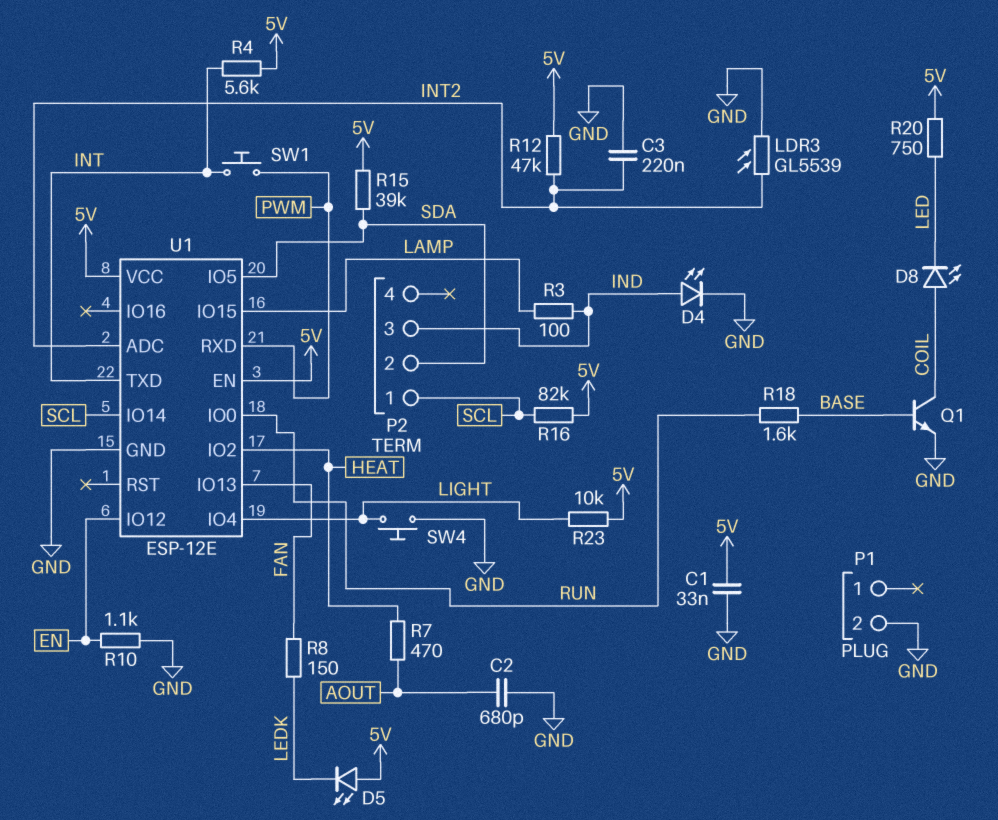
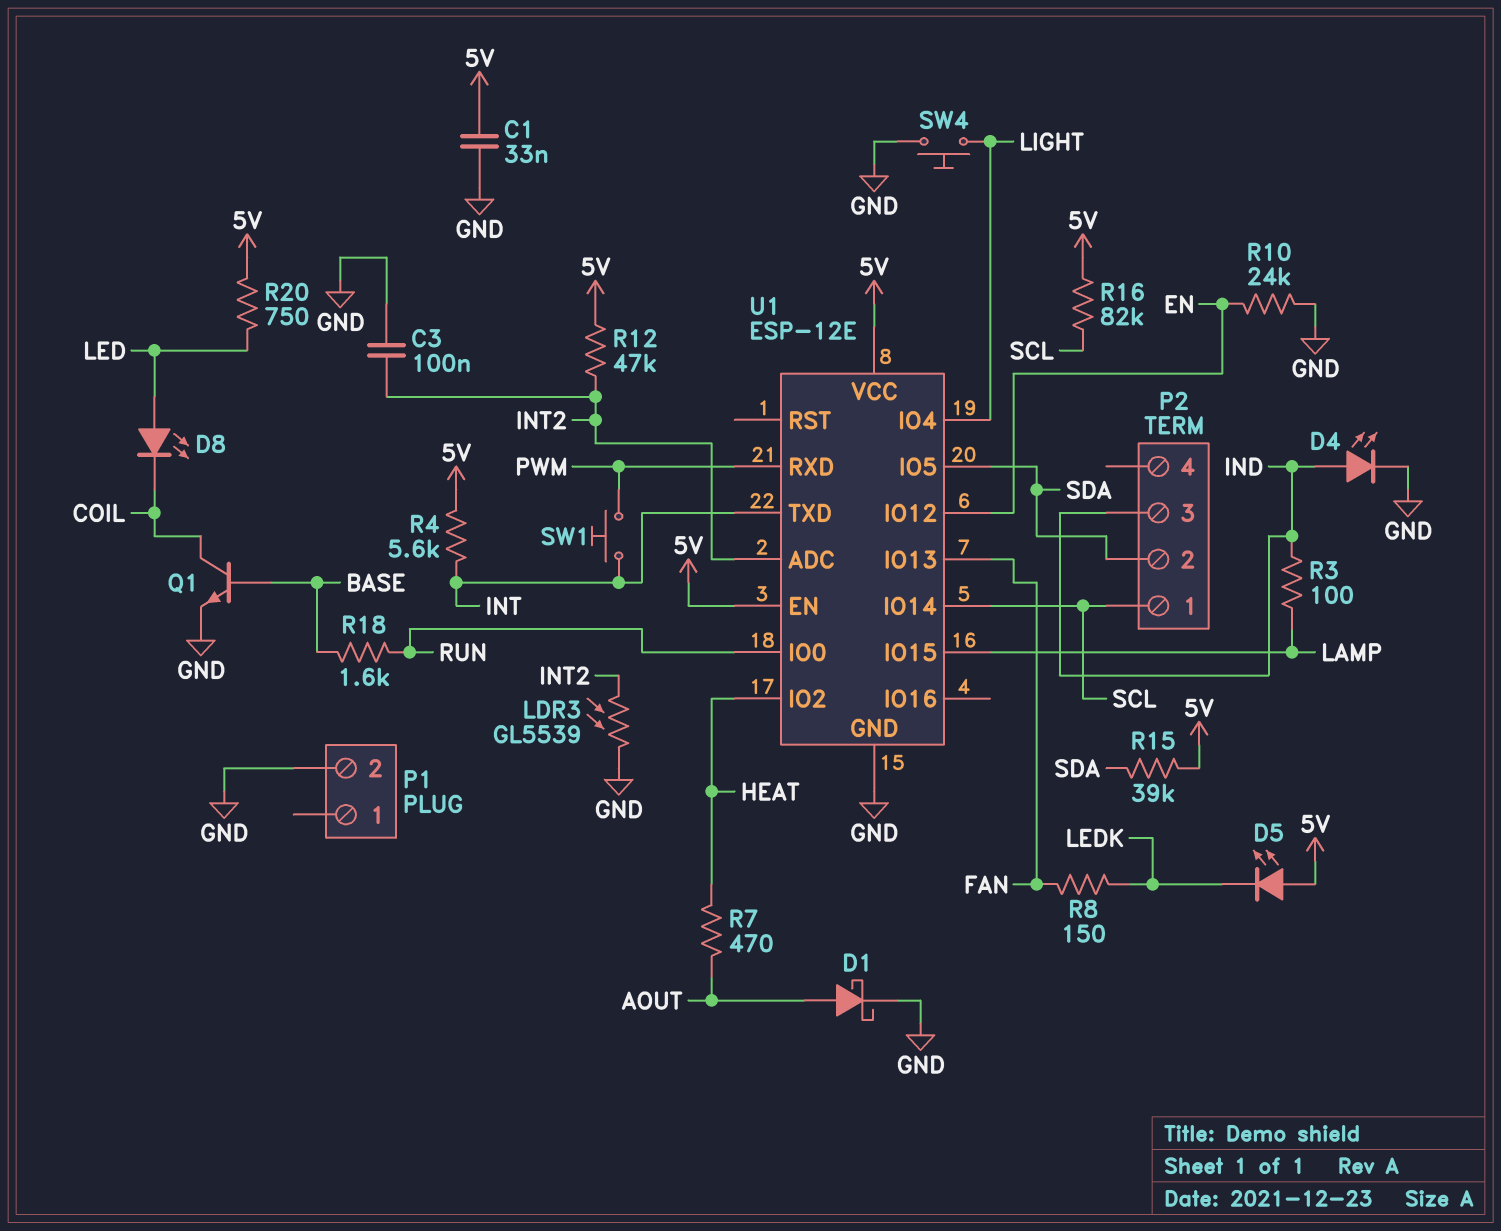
C2: 680pF (AOUT, GND) -> none
C3: 220nF (GND, INT2) -> 100nF (GND, INT2)
D1: none -> schottky (A AOUT, K GND)
D8: LED (A COIL, K LED) -> LED (A LED, K COIL)
R10: 1.1k (EN, GND) -> 24k (EN, GND)
R23: 10k (5V, LIGHT) -> none

